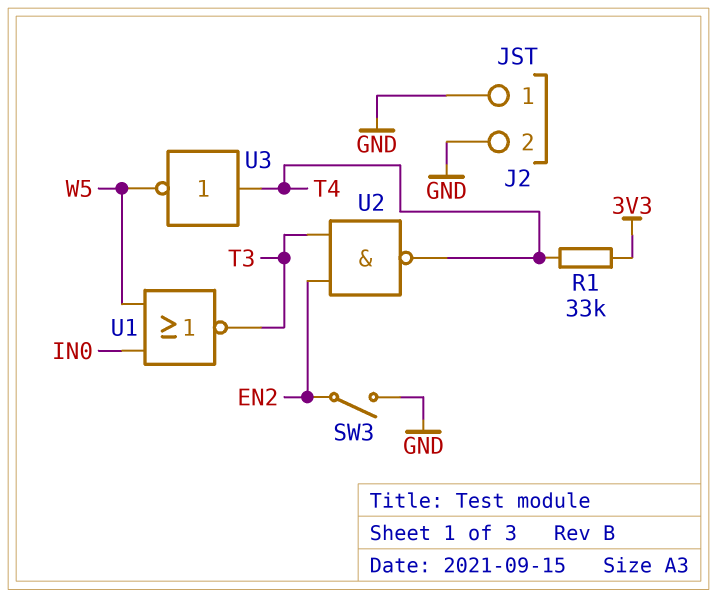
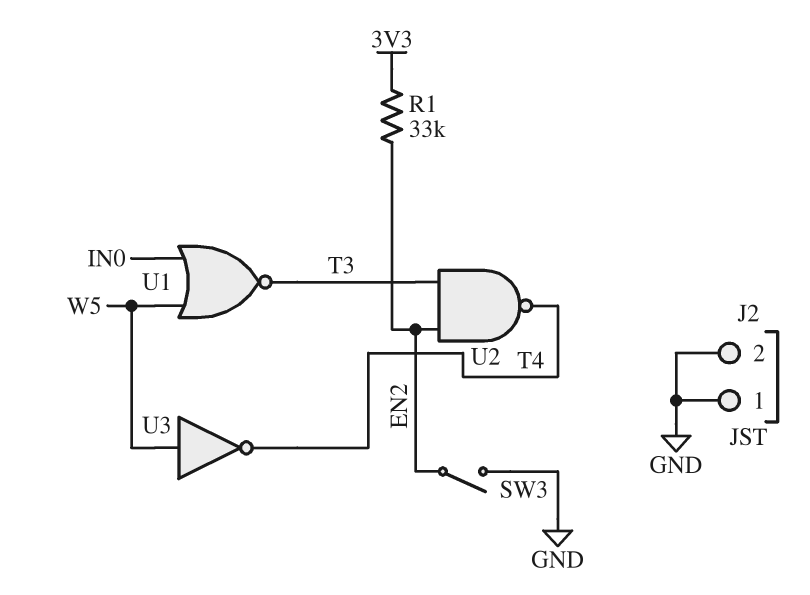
R1: 33k (3V3, T4) -> 33k (3V3, EN2)
U3: NOT (in T4, out W5) -> NOT (in W5, out T4)

